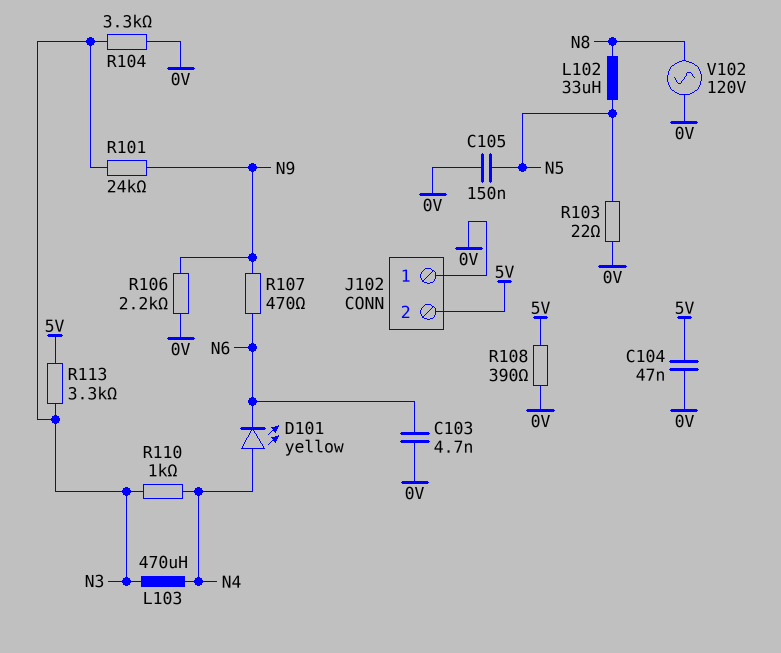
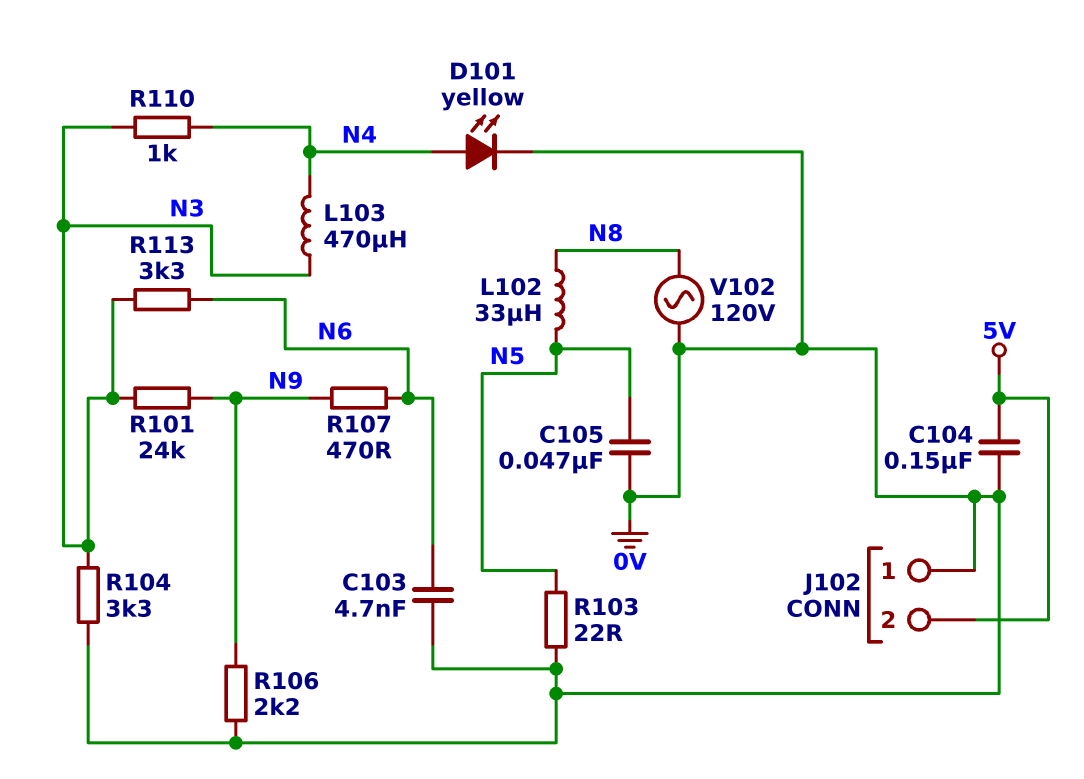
C104: 47nF (0V, 5V) -> 150nF (0V, 5V)
C105: 150nF (0V, N5) -> 47nF (0V, N5)
D101: LED yellow (A N4, K N6) -> LED yellow (A N4, K 0V)
R108: 390 (0V, 5V) -> none
R113: 3.3k (5V, N3) -> 3.3k (N3, N6)

